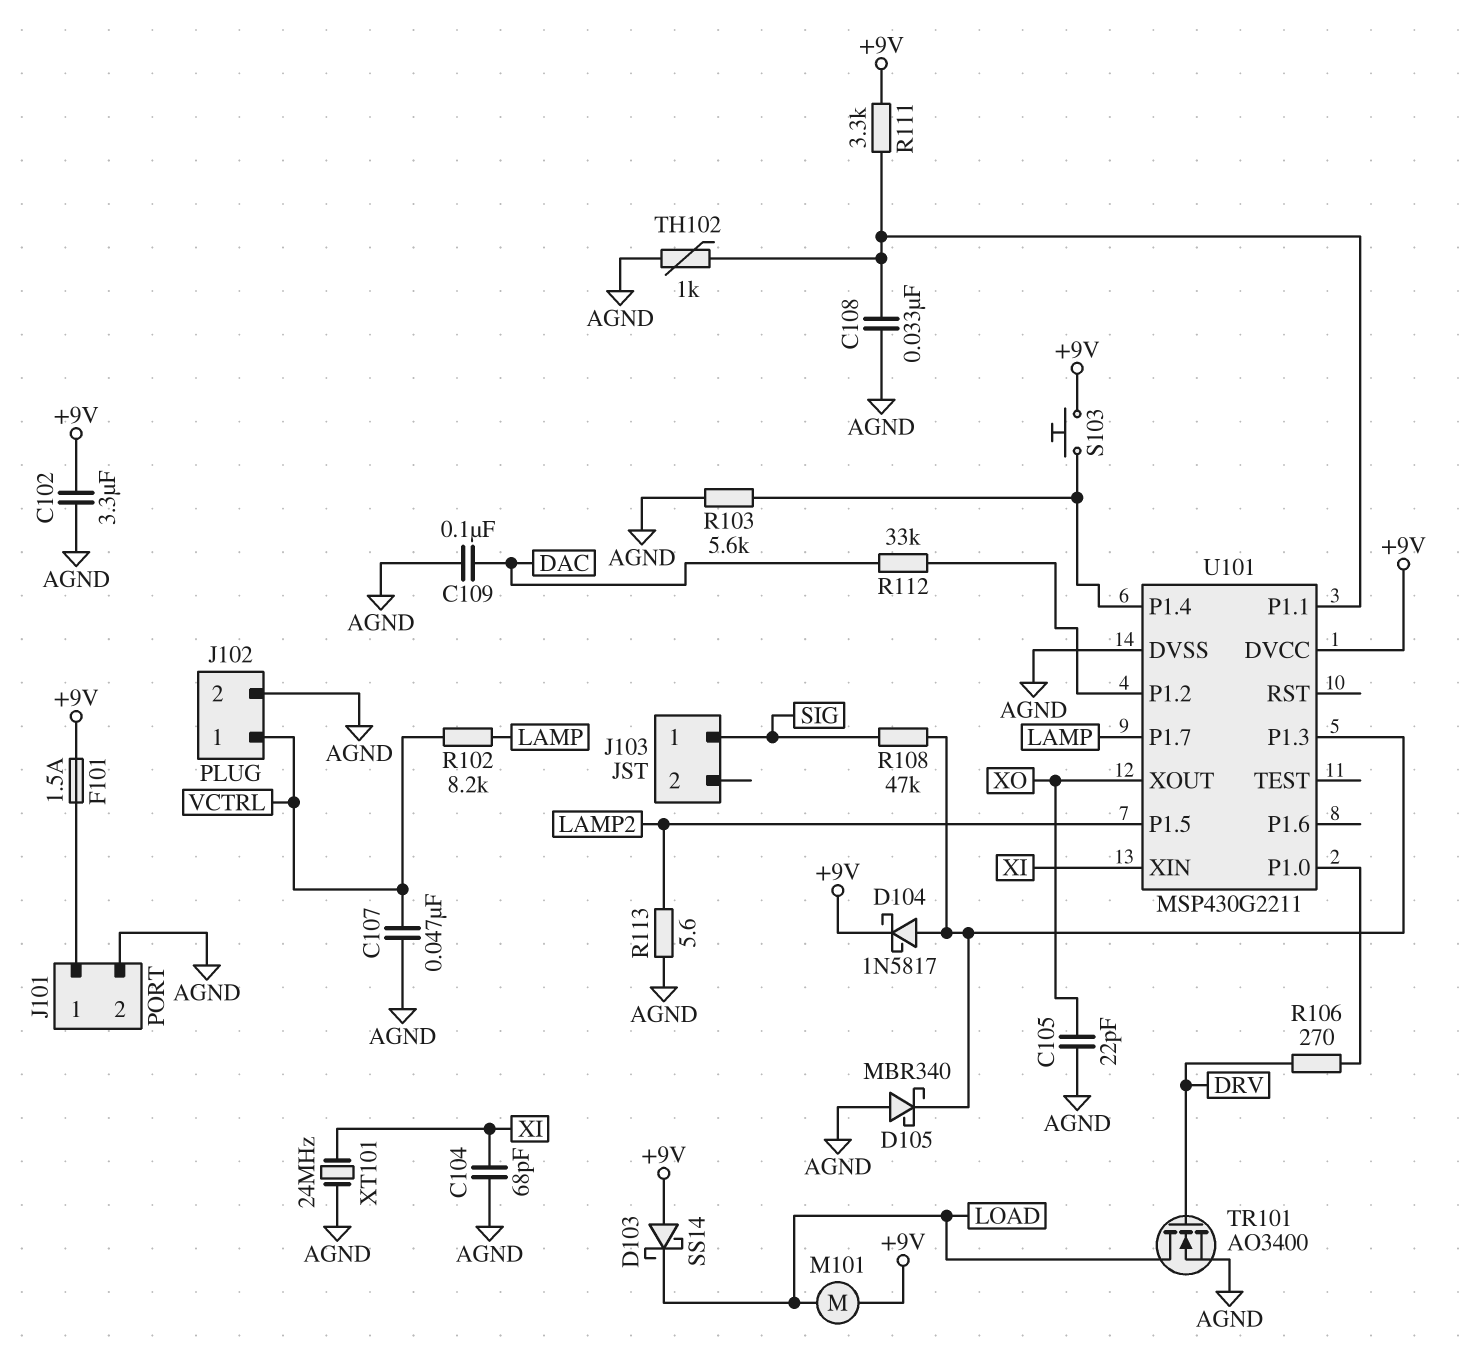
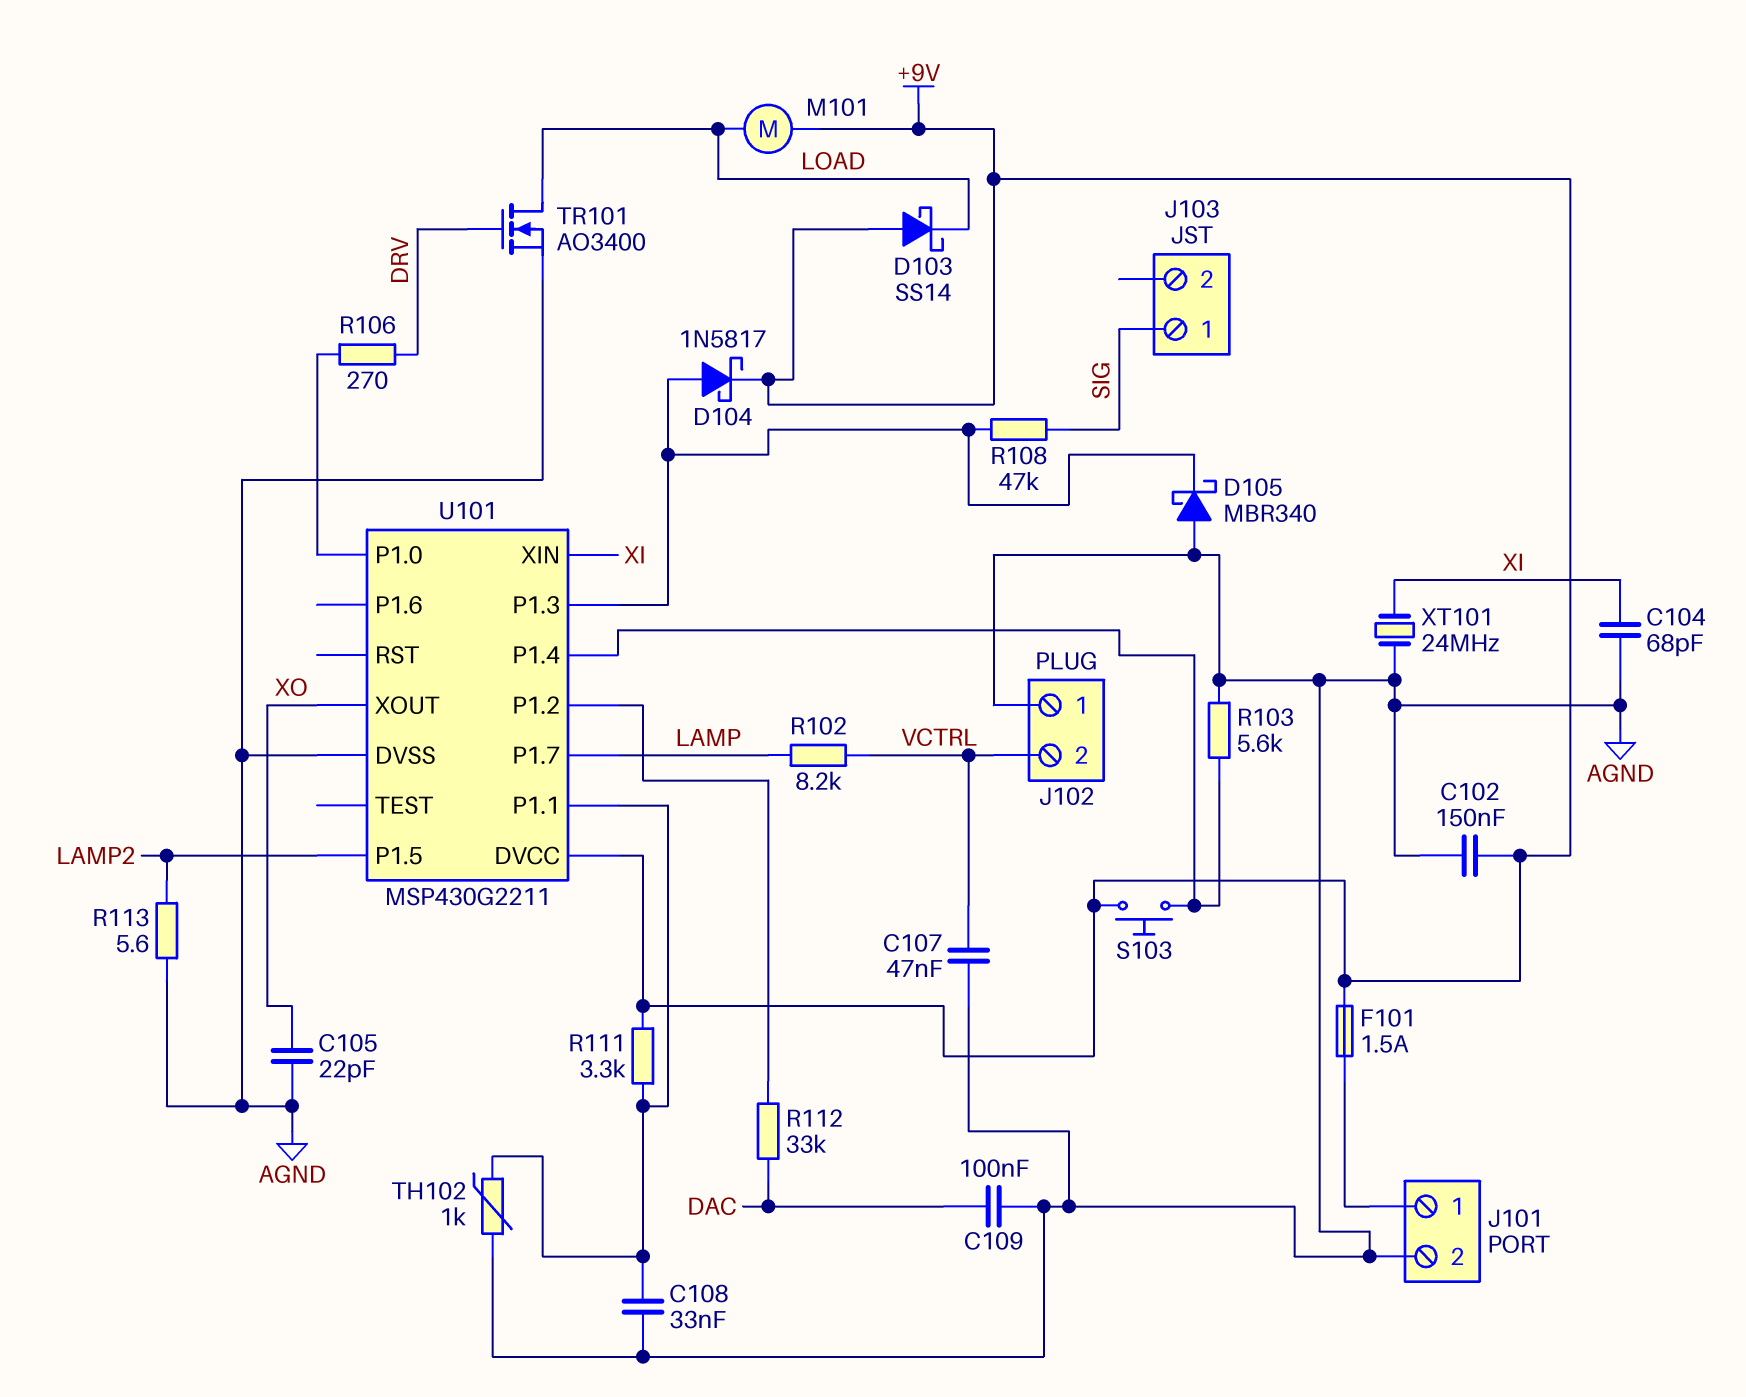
C102: 3.3uF (+9V, AGND) -> 150nF (+9V, AGND)
J102 pin 1: VCTRL -> AGND
J102 pin 2: AGND -> VCTRL

